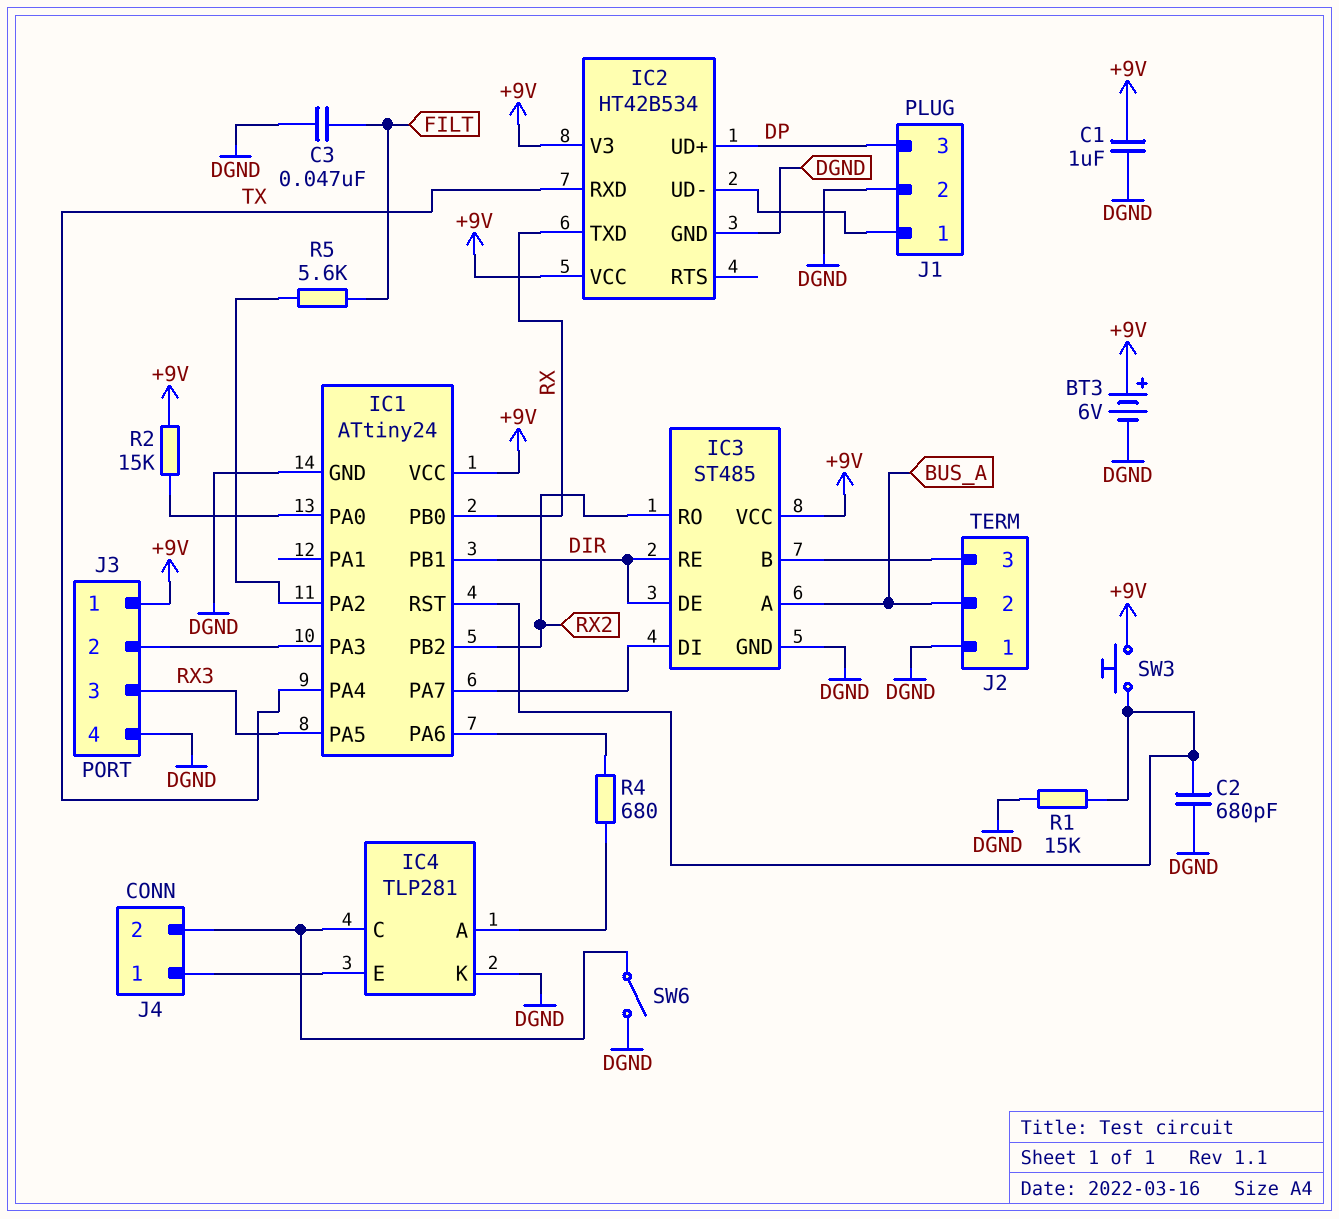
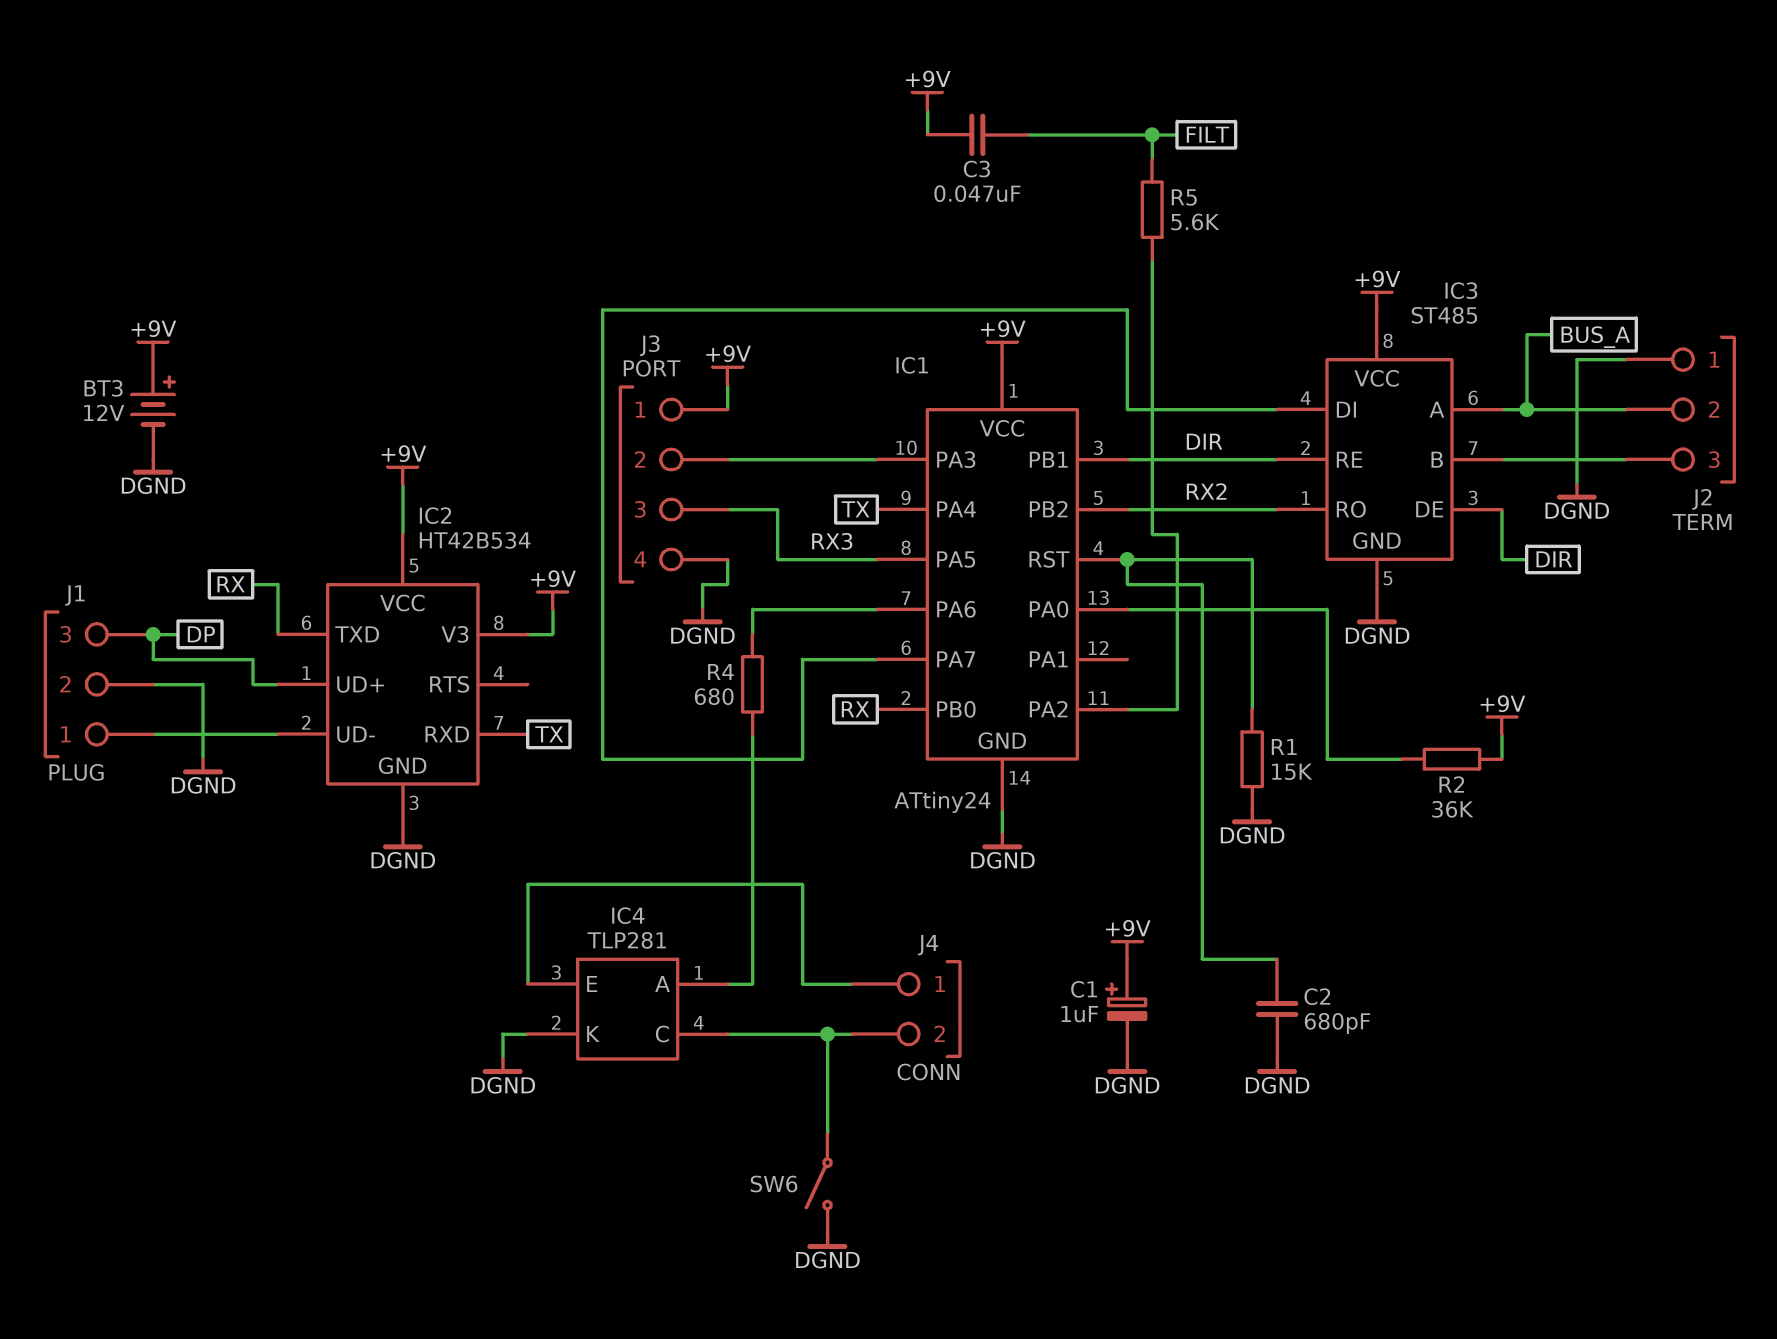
BT3: 6V (plus +9V, minus DGND) -> 12V (plus +9V, minus DGND)
C1: 1uF (+9V, DGND) -> 1uF (plus +9V, minus DGND)
C3: 47nF (DGND, FILT) -> 47nF (+9V, FILT)
R2: 15k (+9V, IC1/PA0) -> 36k (+9V, IC1/PA0)
SW3: button (+9V, IC1/RST) -> none

